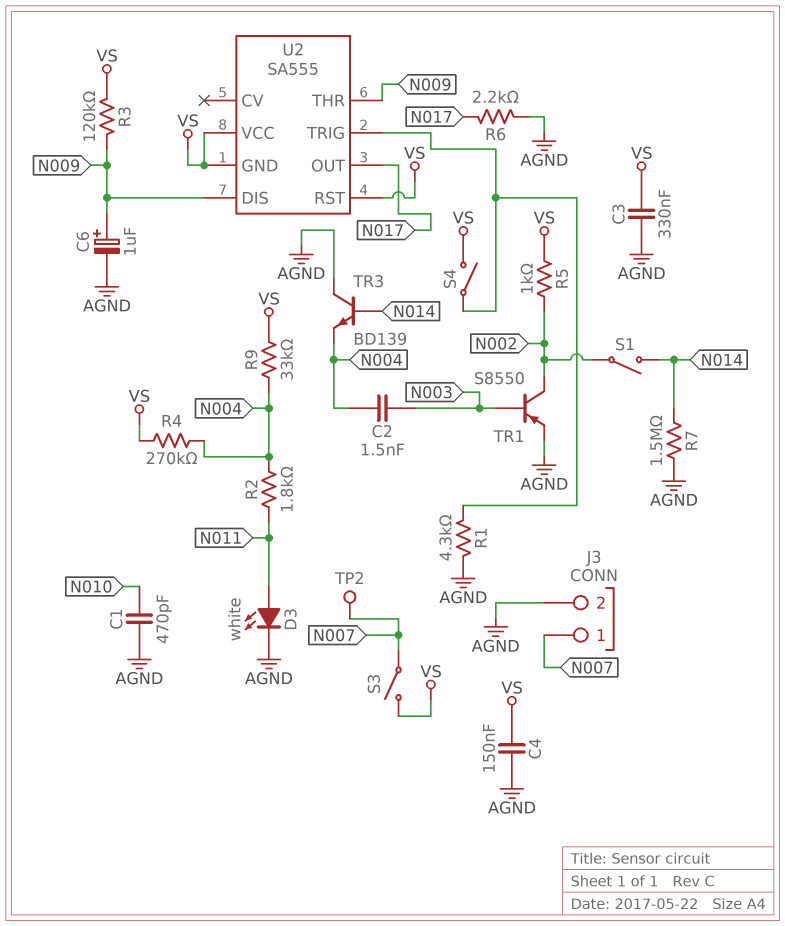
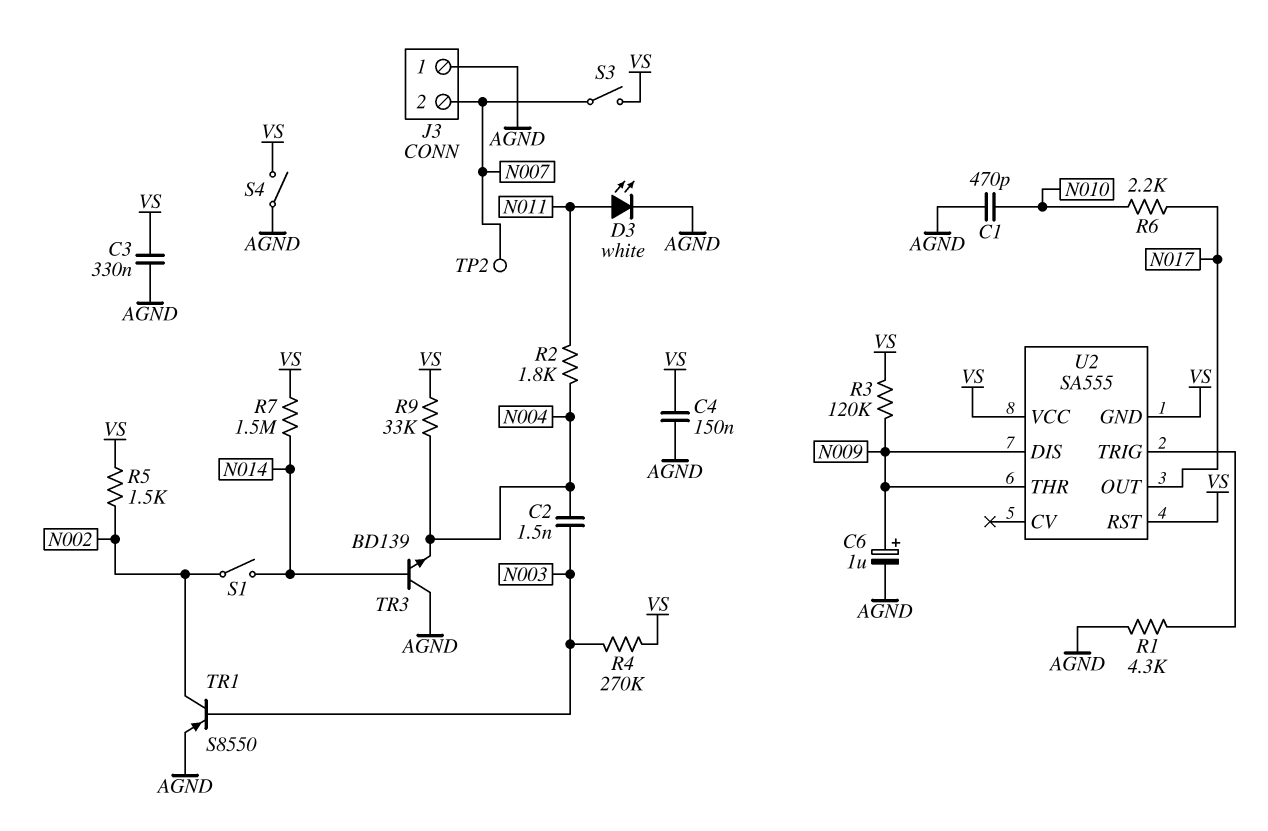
J3 pin 1: N007 -> AGND
J3 pin 2: AGND -> N007
R4: 270k (N004, VS) -> 270k (N003, VS)
R5: 1k (N002, VS) -> 1.5k (N002, VS)
R6: 2.2k (AGND, N017) -> 2.2k (N010, N017)
R7: 1.5M (AGND, N014) -> 1.5M (N014, VS)
S4: switch (U2/TRIG, VS) -> switch (AGND, VS)

